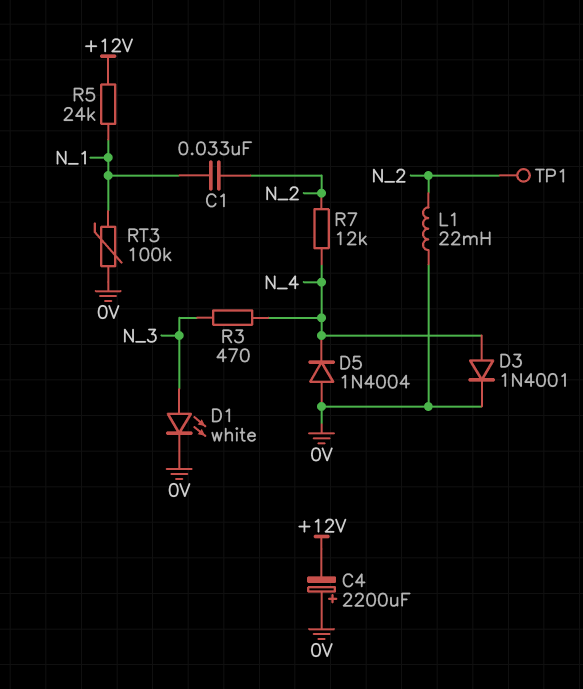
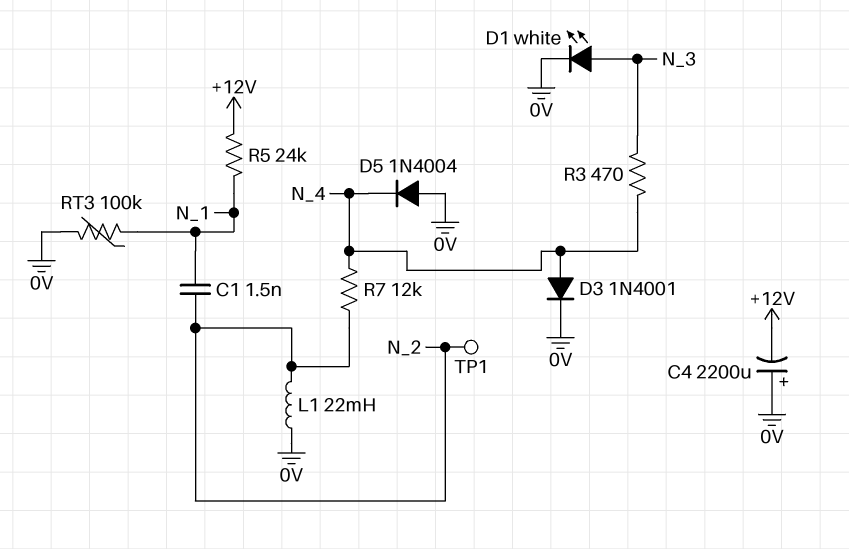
C1: 33nF (N_1, N_2) -> 1.5nF (N_1, N_2)

